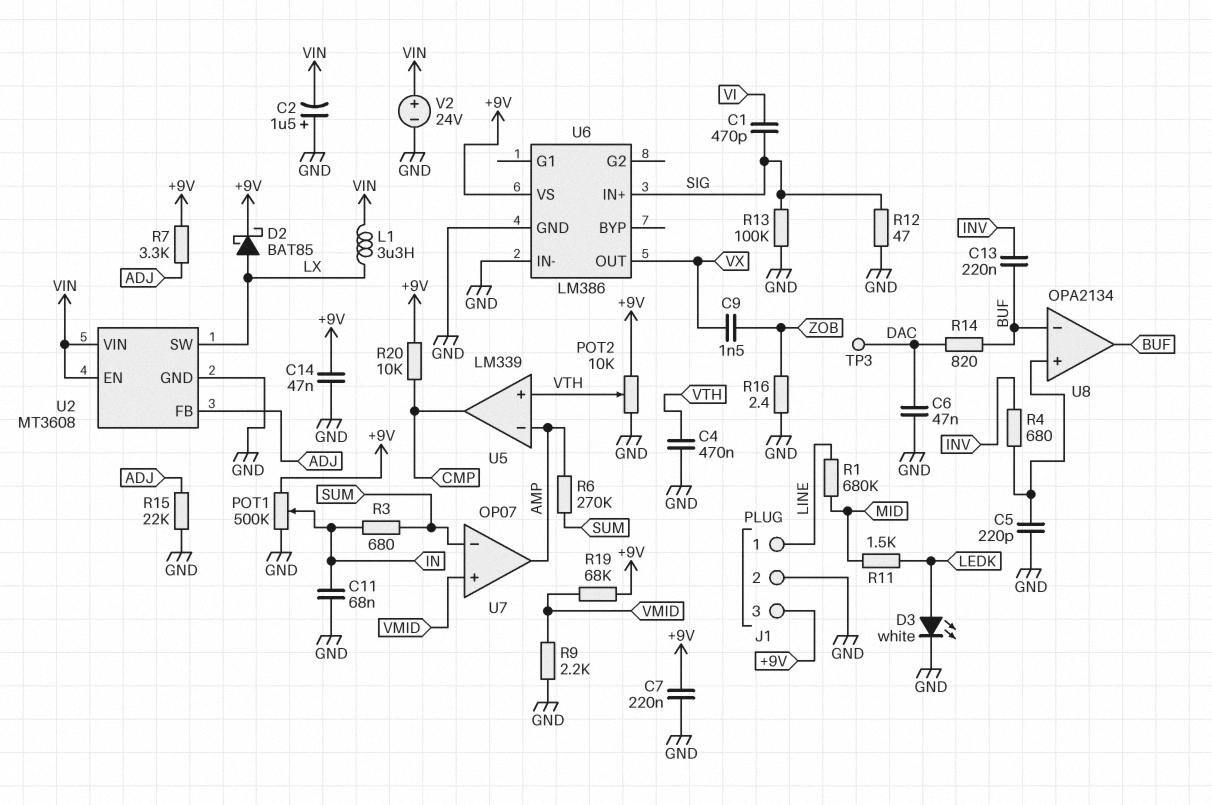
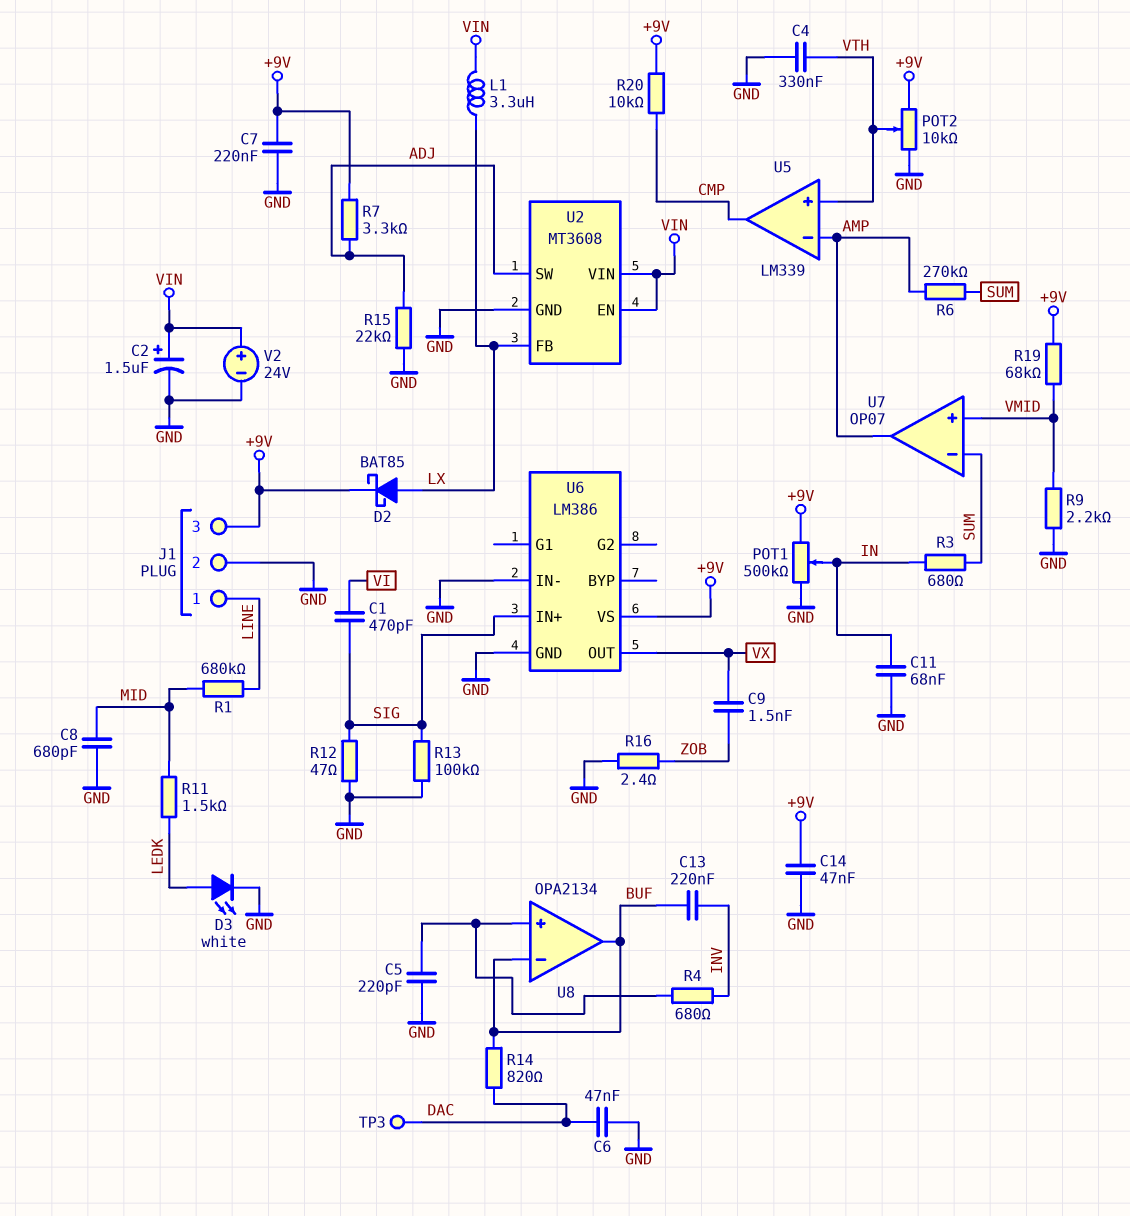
C2: 1.5uF (plus GND, minus VIN) -> 1.5uF (plus VIN, minus GND)
C4: 470nF (GND, VTH) -> 330nF (GND, VTH)
C8: none -> 680pF (GND, MID)
U2 pin FB: ADJ -> LX
U2 pin SW: LX -> ADJ

